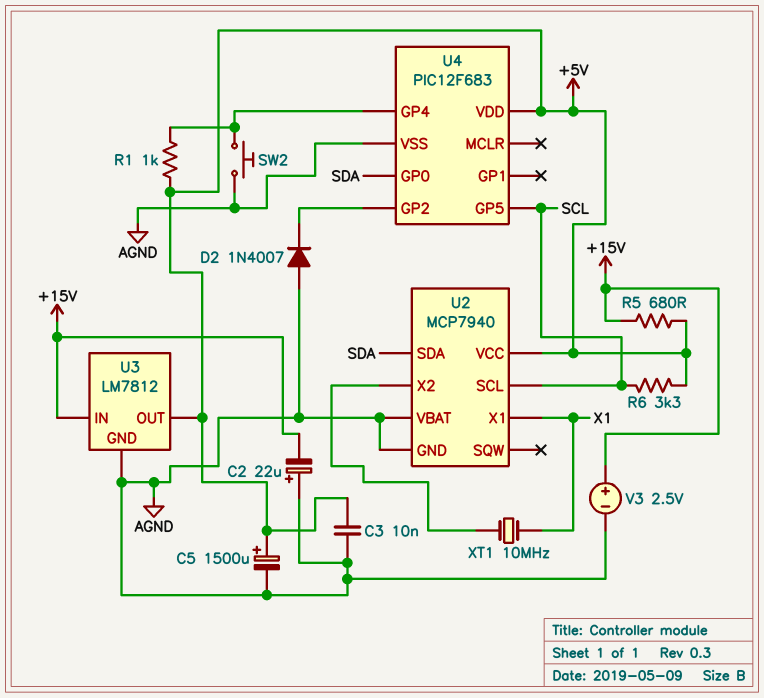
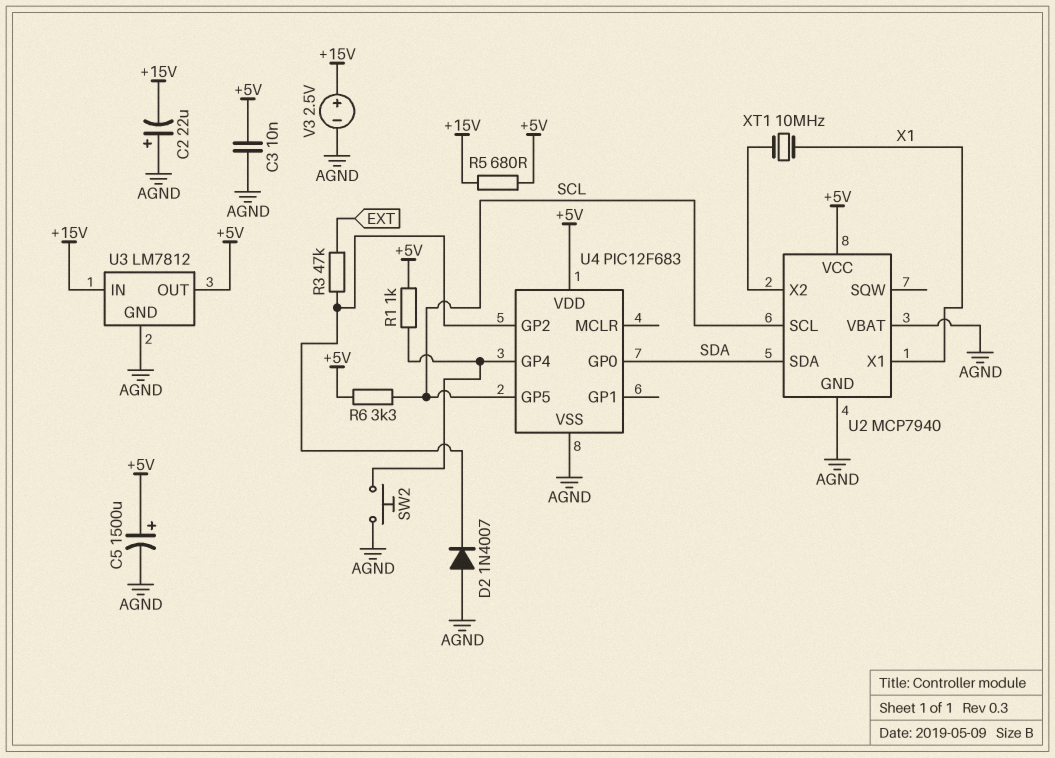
R3: none -> 47k (EXT, U4/GP2)

